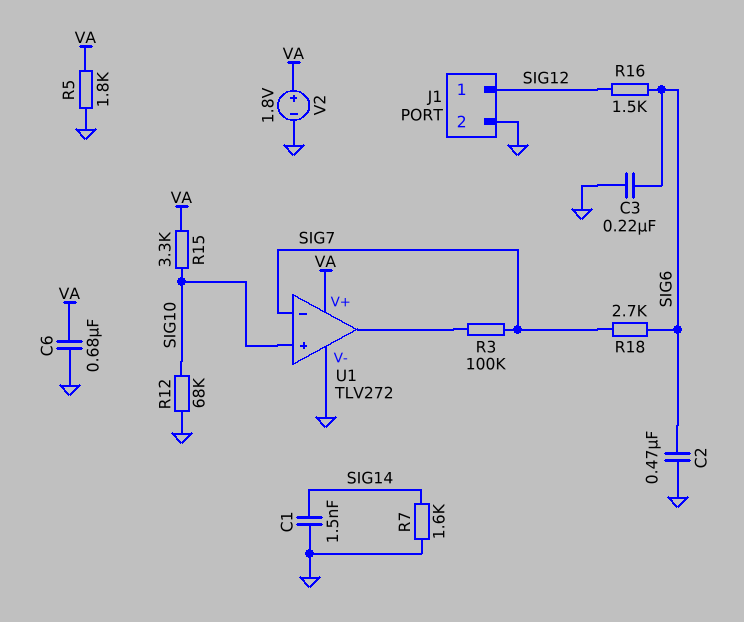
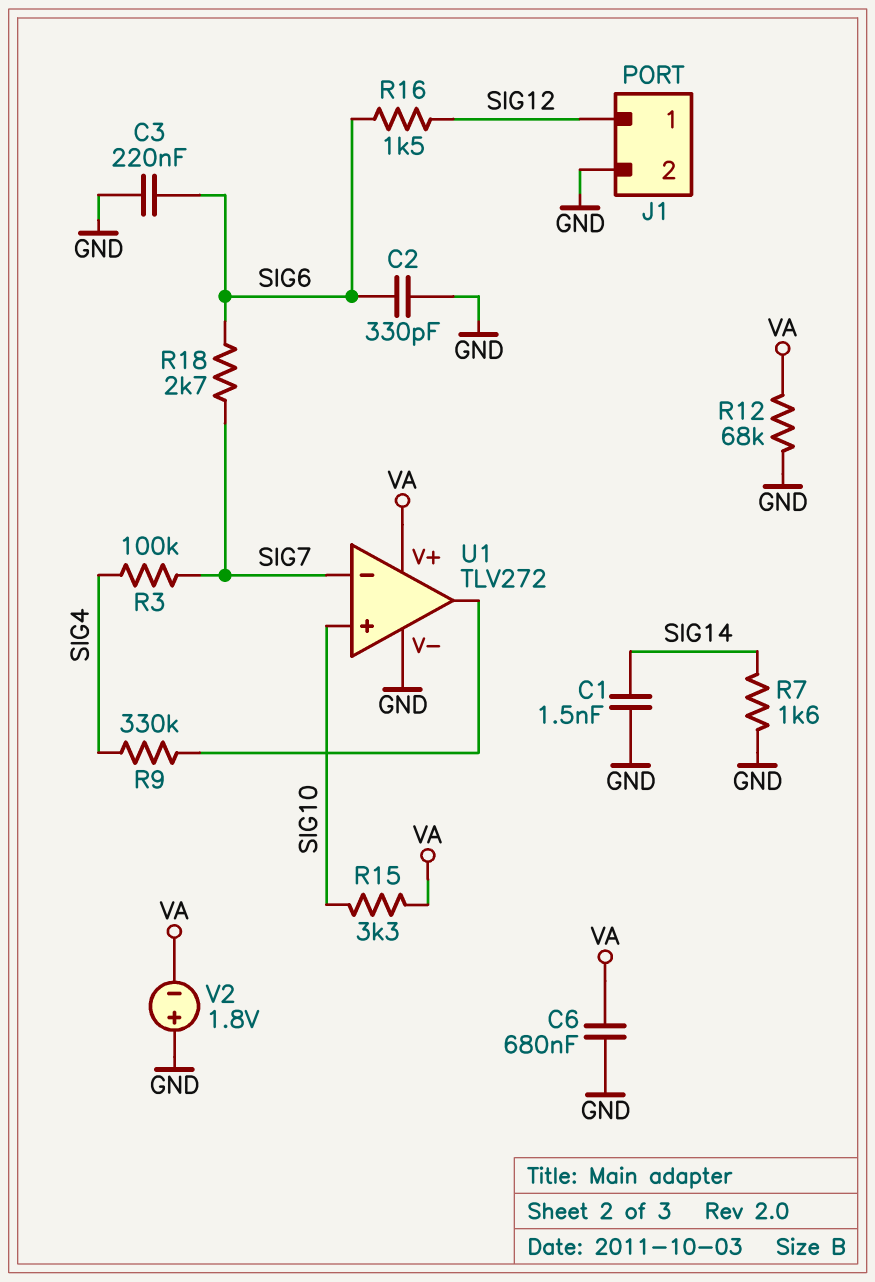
C2: 470nF (GND, SIG6) -> 330pF (GND, SIG6)
R3: 100k (SIG7, U1/out) -> 100k (SIG4, SIG7)
R5: 1.8k (GND, VA) -> none
R9: none -> 330k (SIG4, U1/out)
R12: 68k (GND, SIG10) -> 68k (GND, VA)
V2: 1.8V (plus VA, minus GND) -> 1.8V (plus GND, minus VA)

